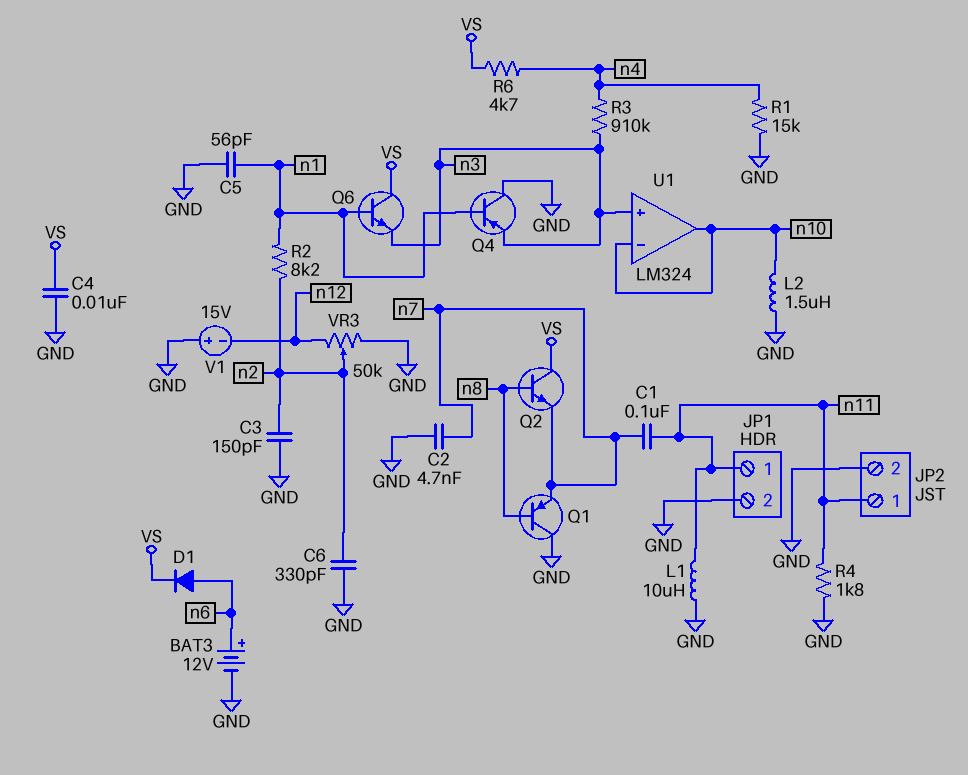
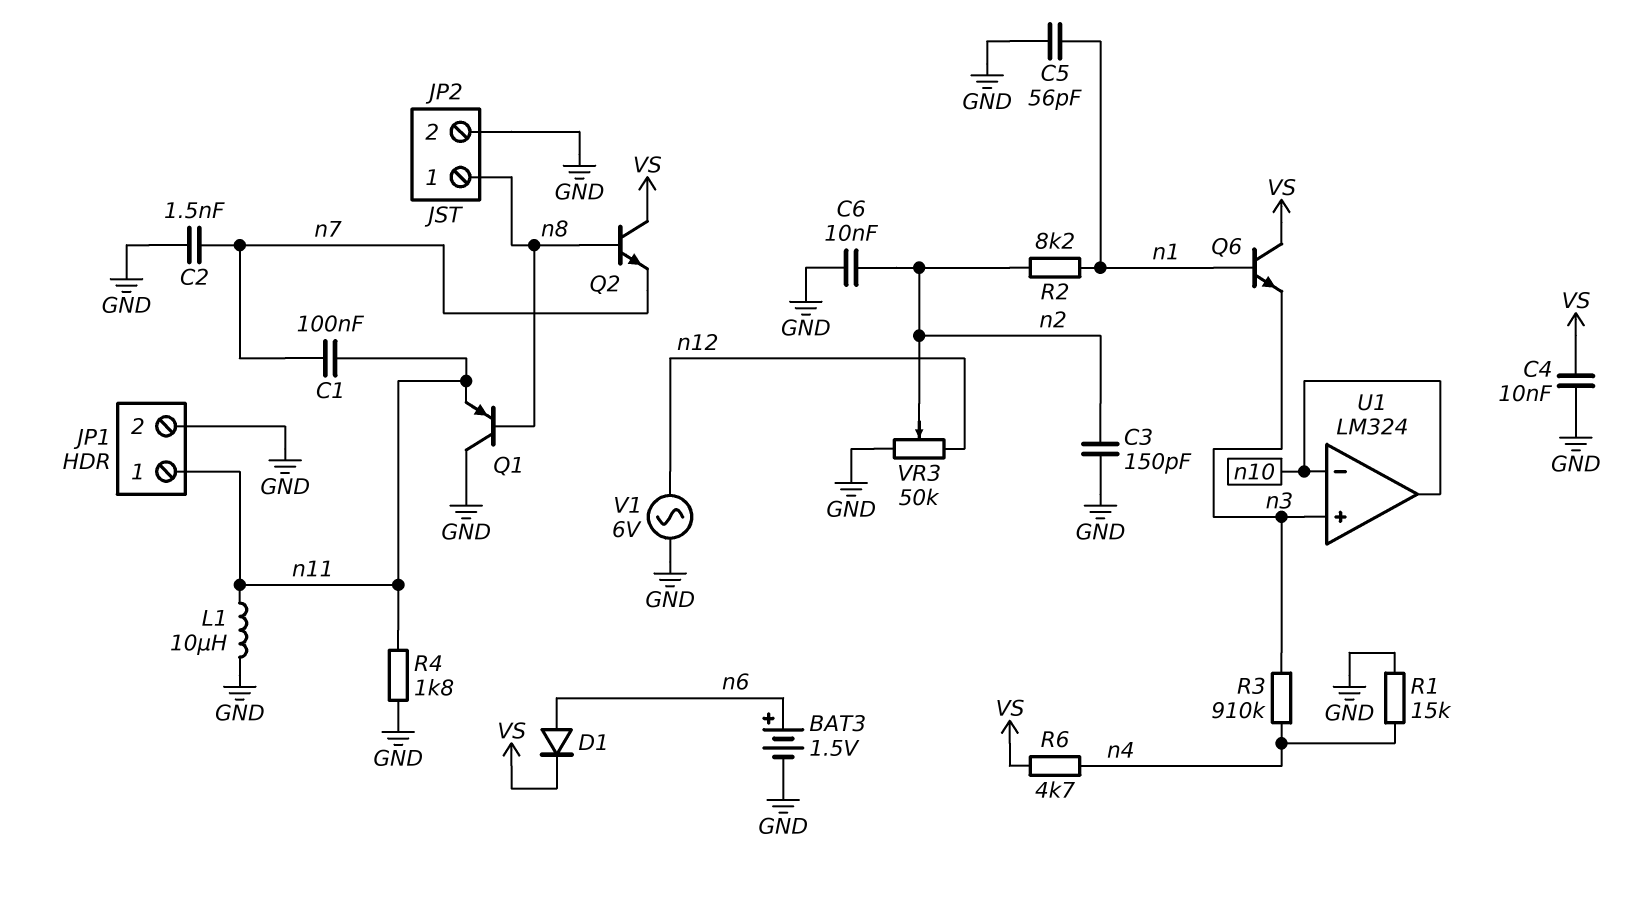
BAT3: 12V (plus n6, minus GND) -> 1.5V (plus n6, minus GND)
C2: 4.7nF (GND, n7) -> 1.5nF (GND, n7)
C6: 330pF (GND, n2) -> 10nF (GND, n2)
JP2 pin 1: n11 -> n8
L2: 1.5uH (GND, n10) -> none
Q1: PNP (B n8, C GND, E n7) -> PNP (B n8, C GND, E n11)
Q4: PNP (B n1, C GND, E n3) -> none
V1: 15V (plus GND, minus n12) -> AC 6V (GND, n12)

